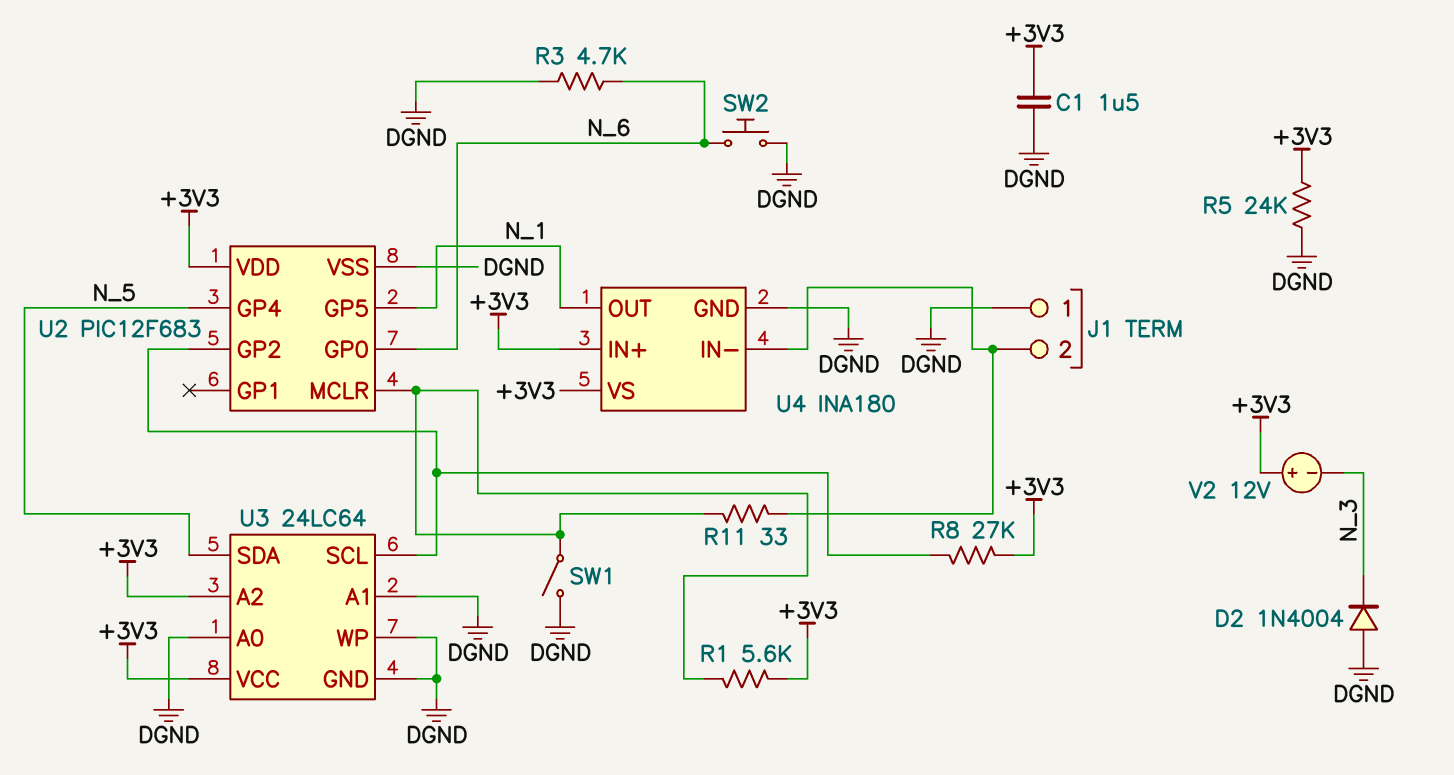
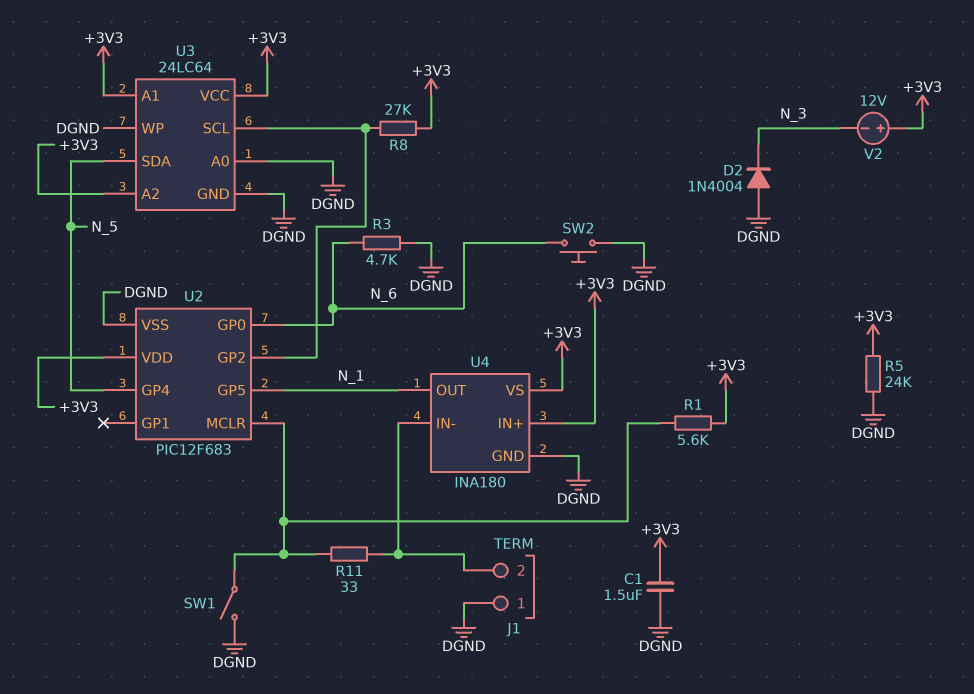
U3 pin A1: DGND -> +3V3

